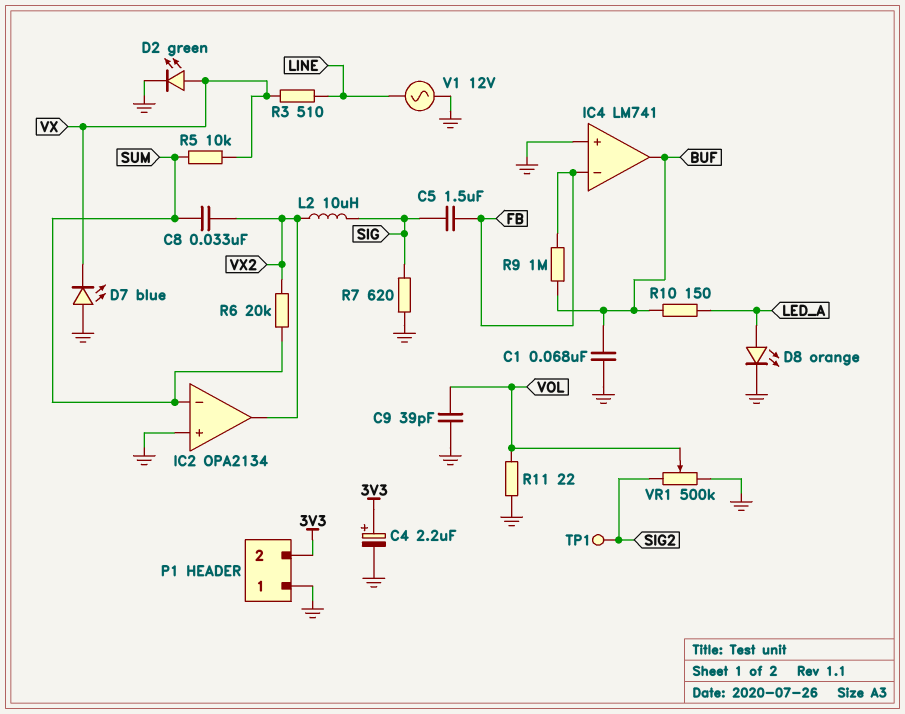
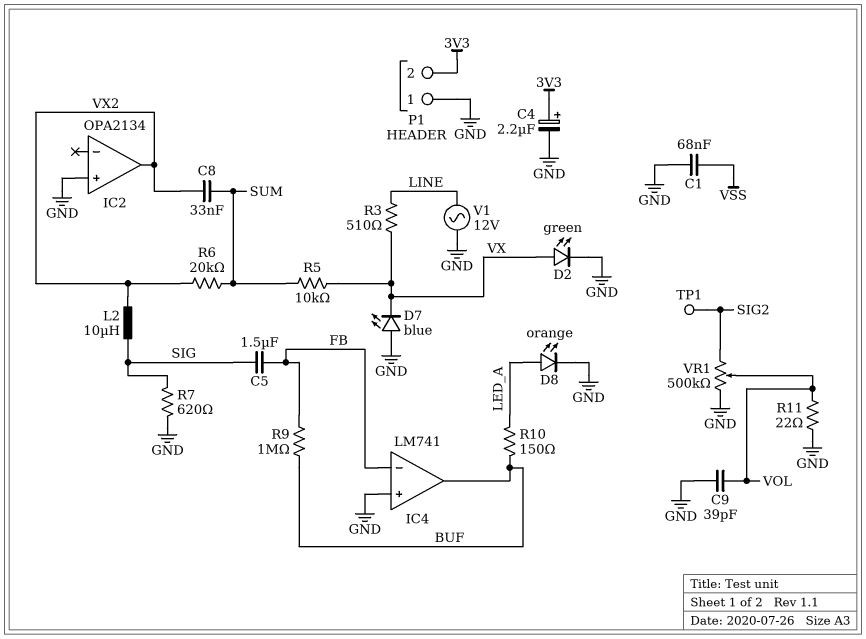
C1: 68nF (BUF, GND) -> 68nF (GND, VSS)
IC2 pin in-: SUM -> none

